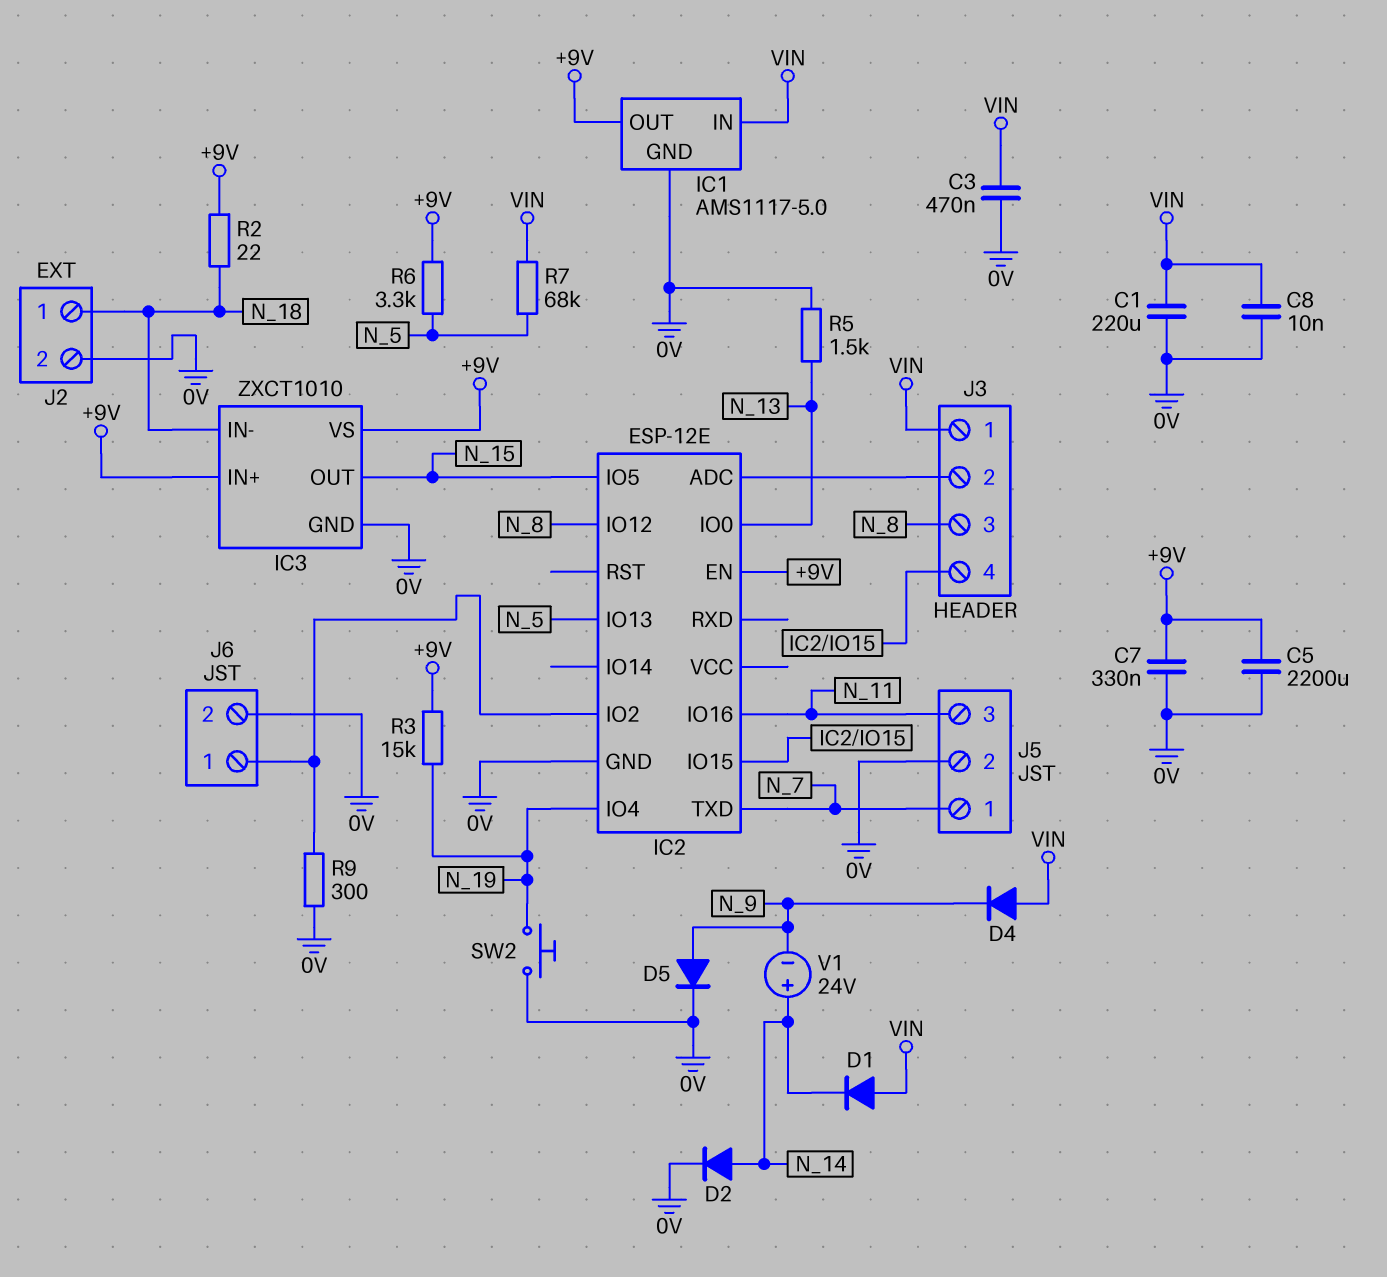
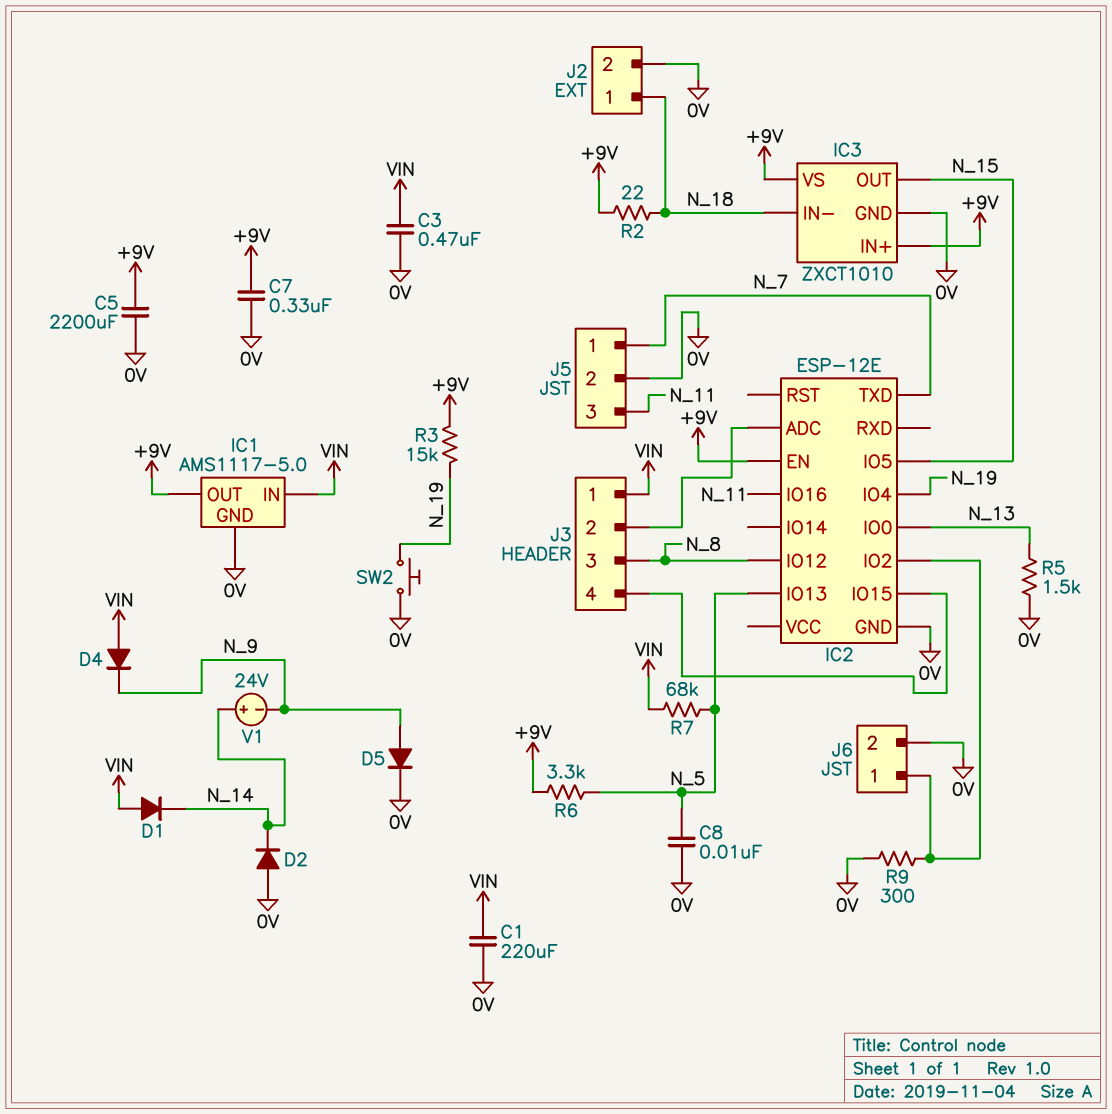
C8: 10nF (0V, VIN) -> 10nF (0V, N_5)
D2: diode (A N_14, K 0V) -> diode (A 0V, K N_14)

